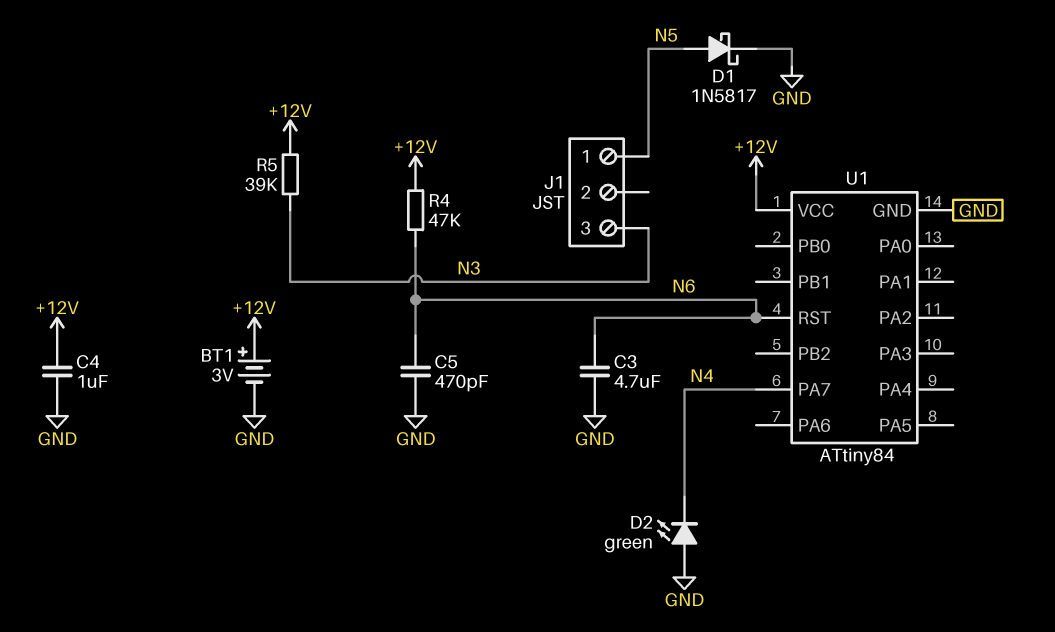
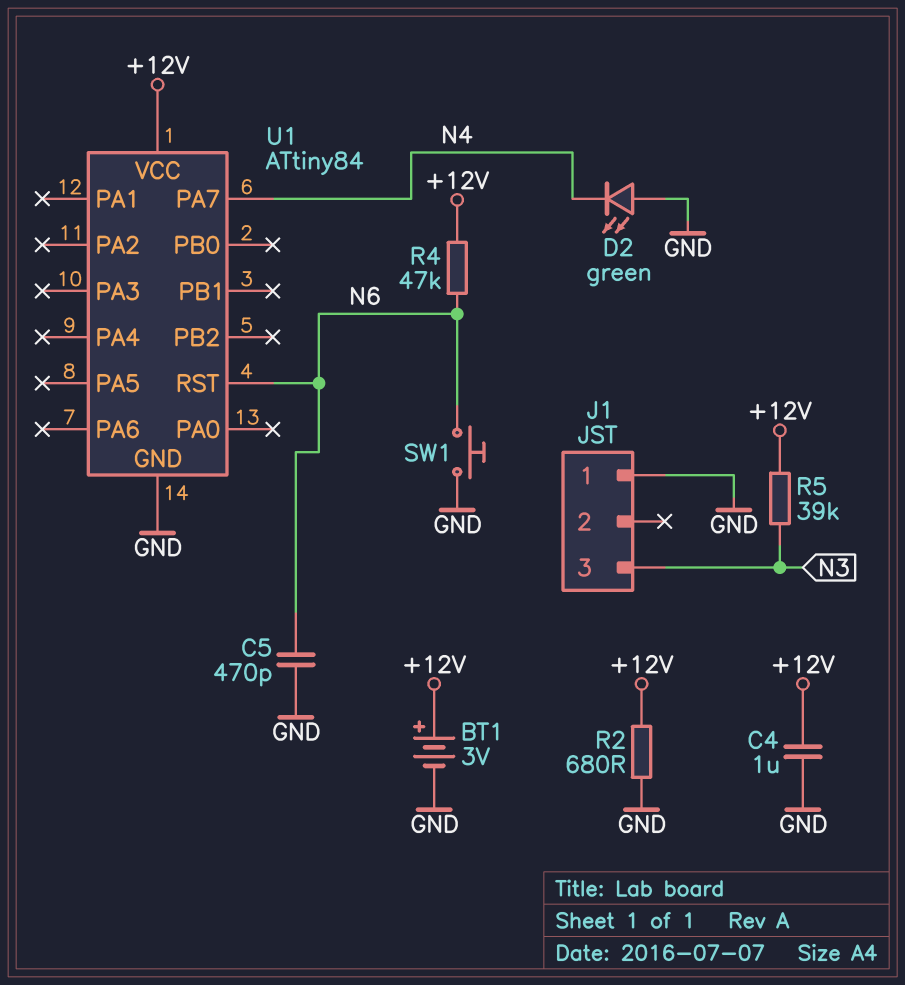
C3: 4.7uF (GND, N6) -> none
D1: schottky 1N5817 (A N5, K GND) -> none
J1 pin 1: N5 -> GND
R2: none -> 680 (+12V, GND)
SW1: none -> button (GND, N6)

